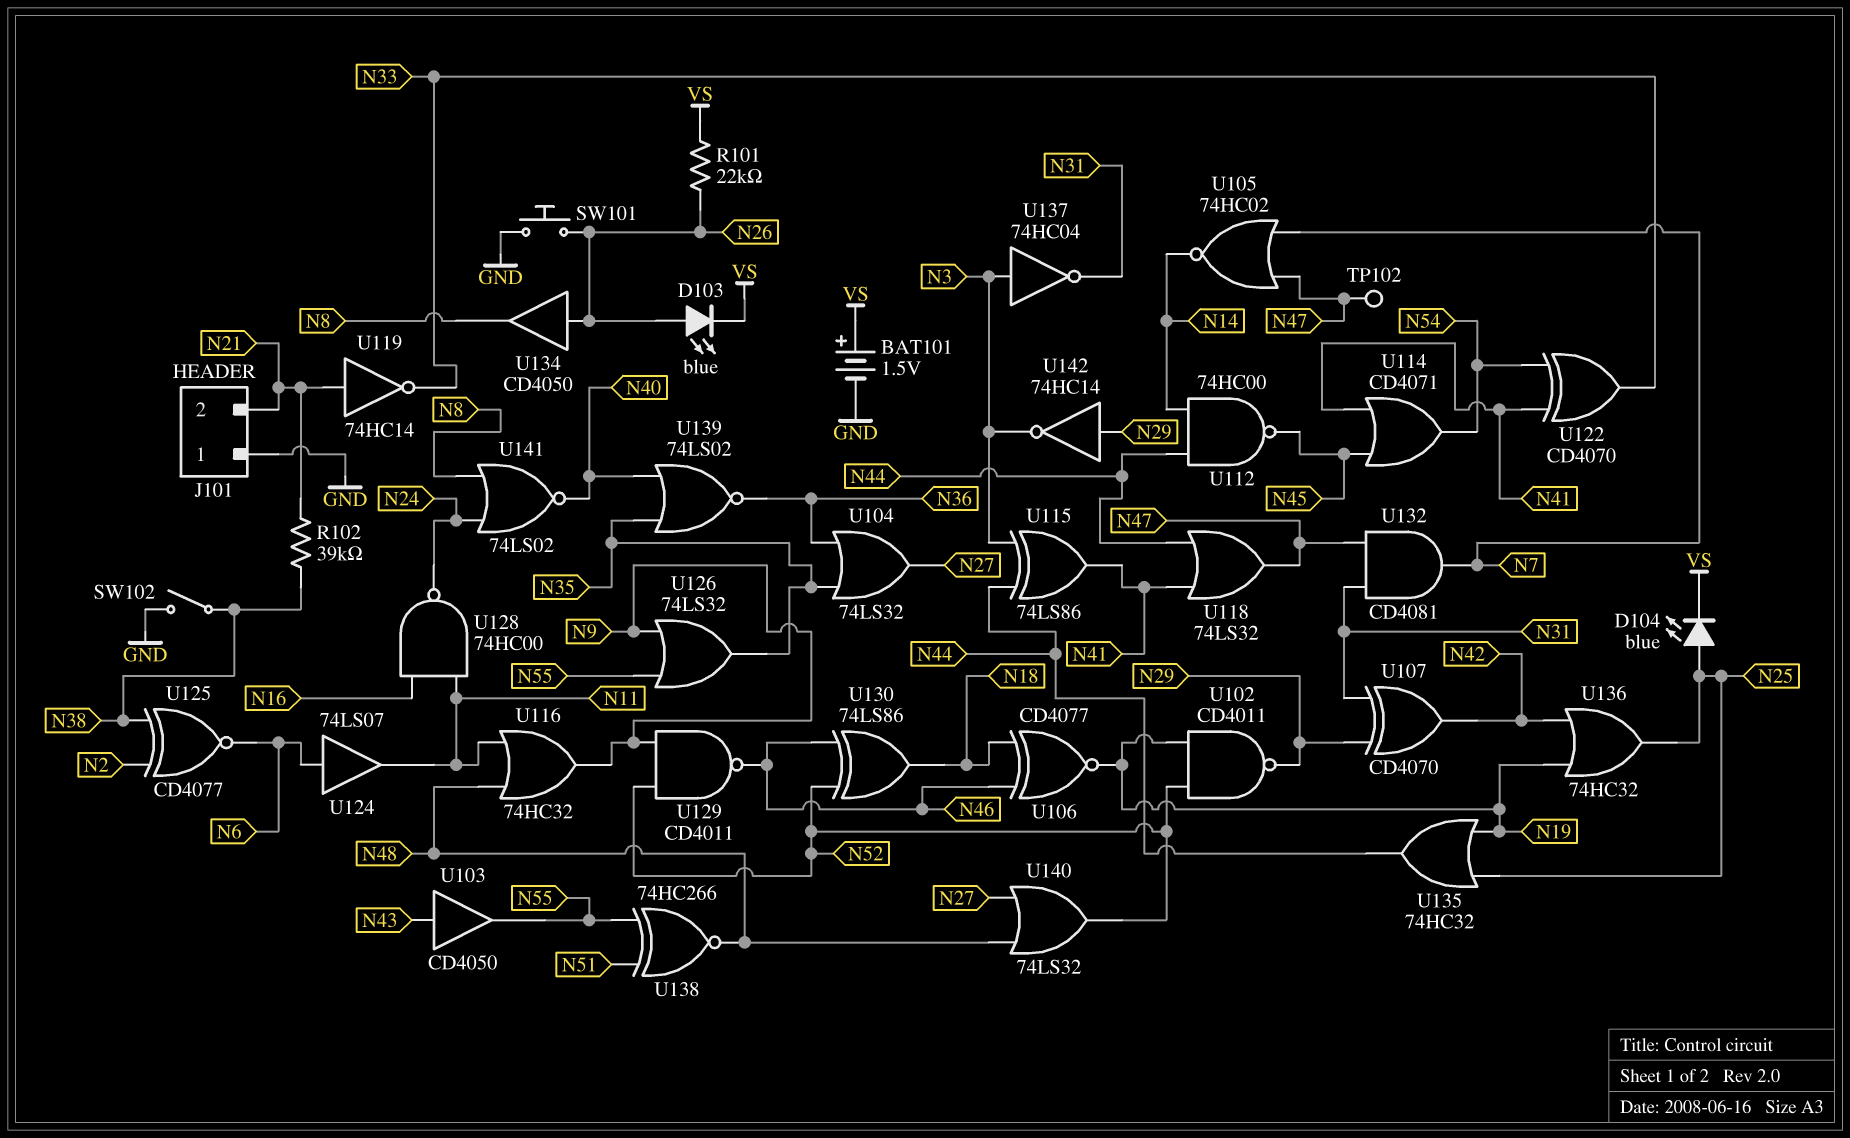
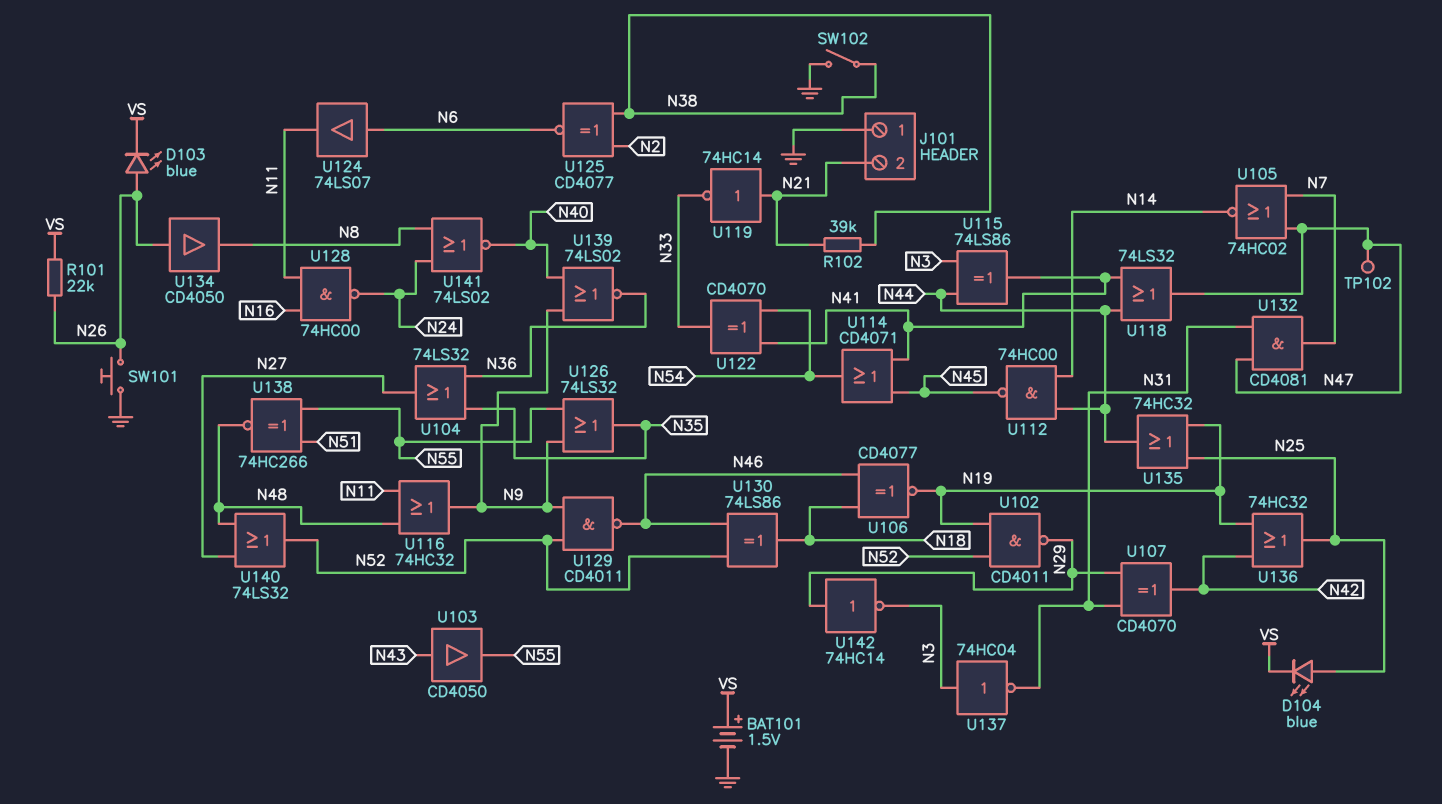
U139: NOR 74LS02 (in N35, in N40, out N36) -> NOR 74LS02 (in N9, in N40, out N36)

